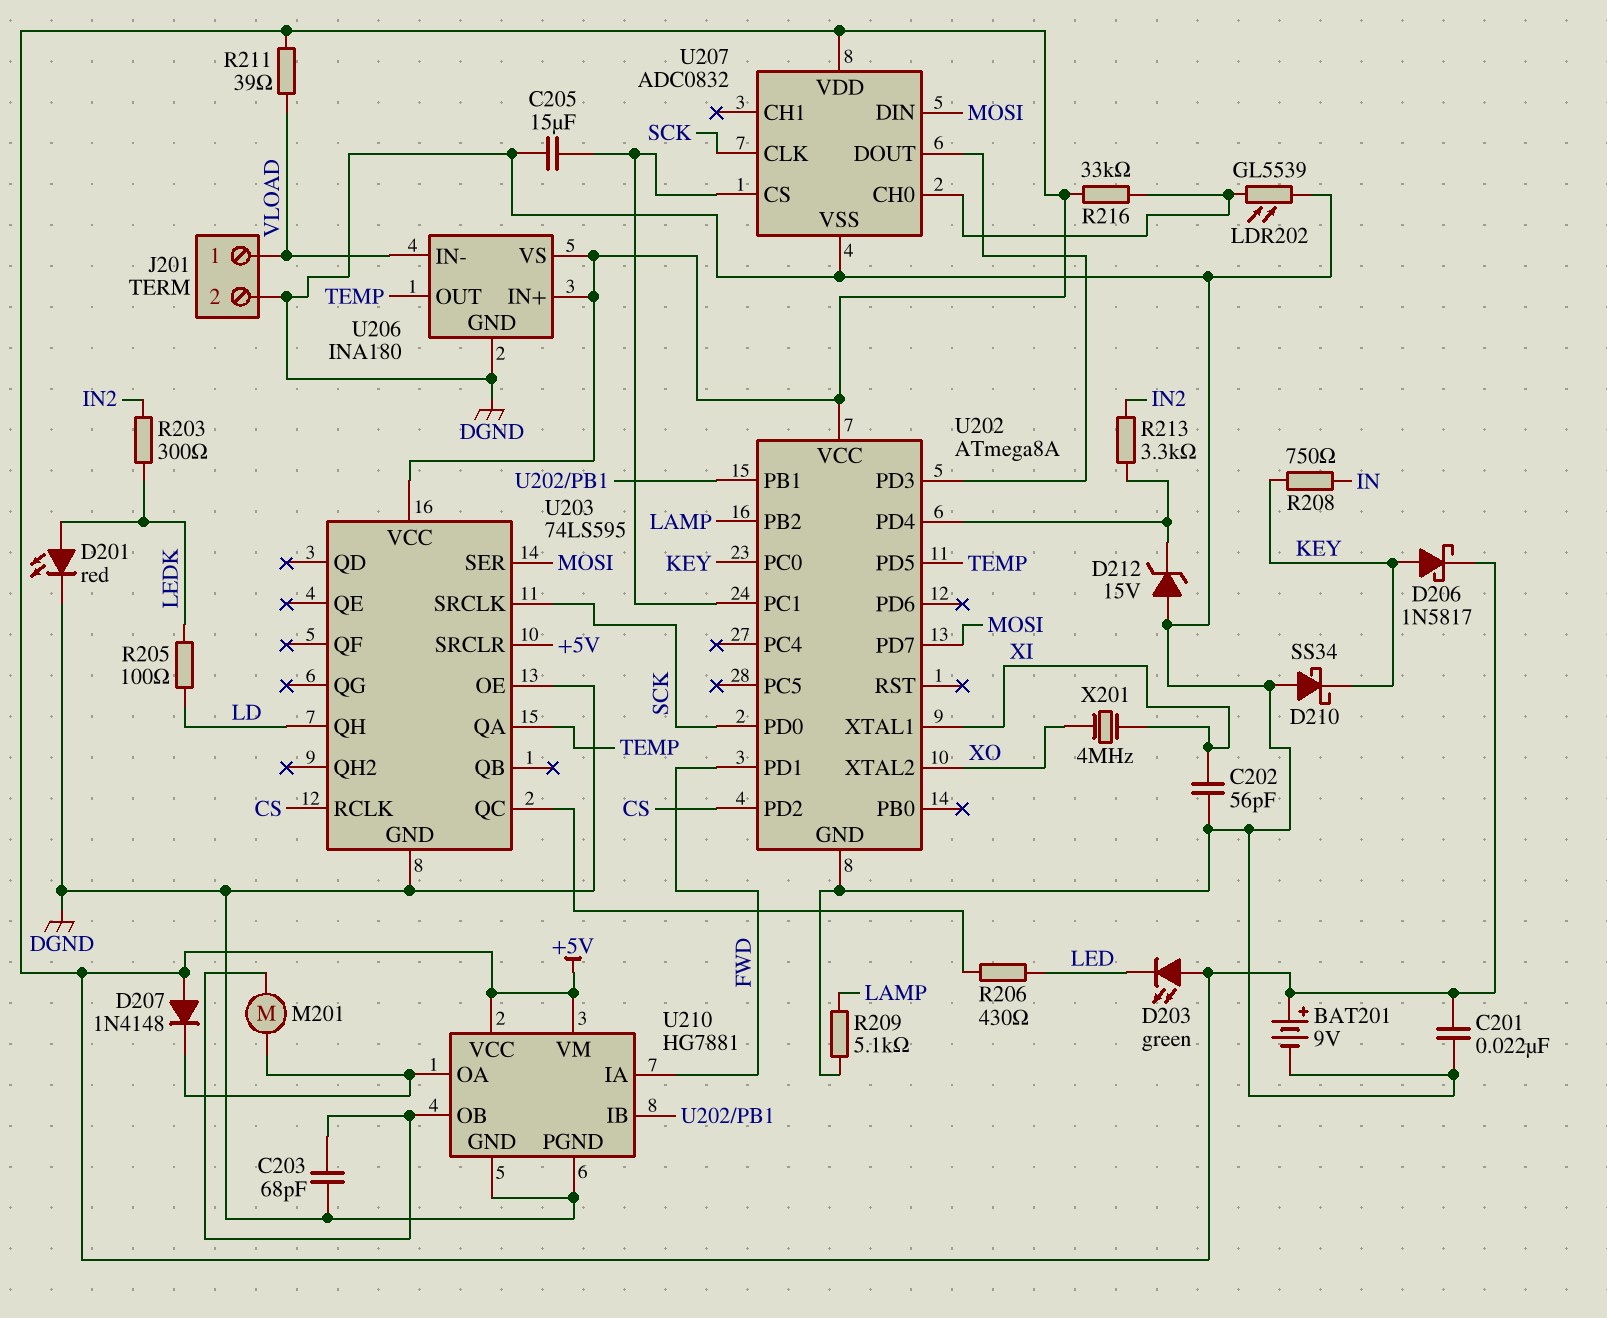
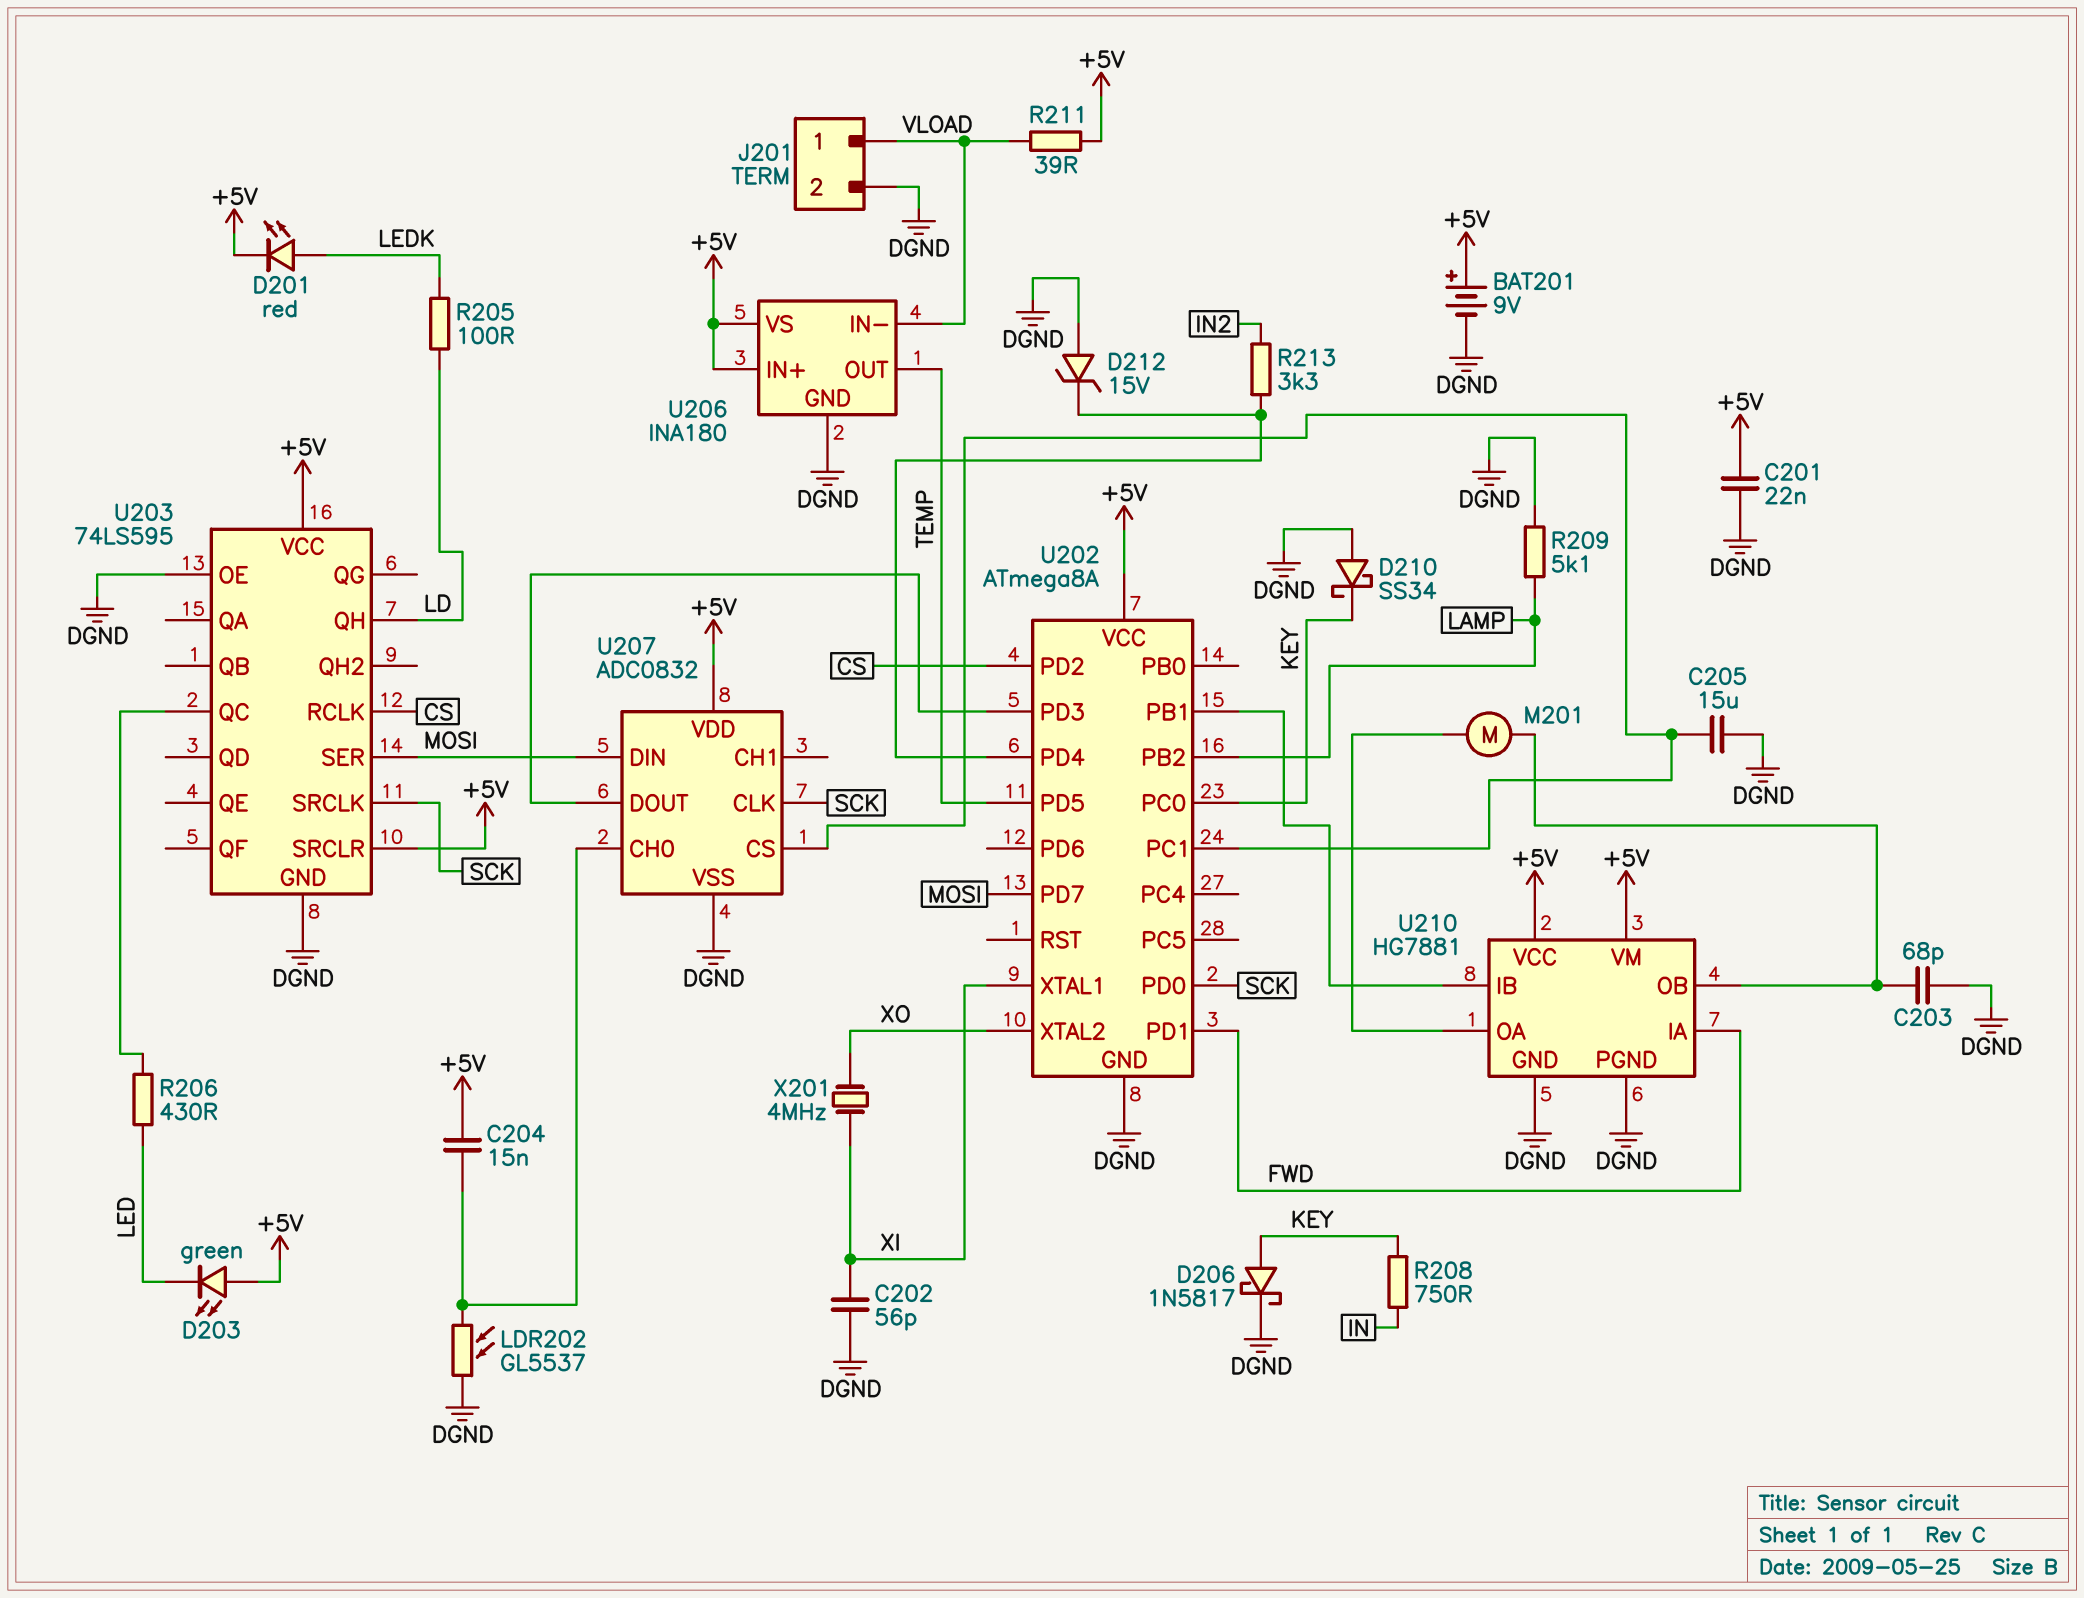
C204: none -> 15nF (+5V, U207/CH0)
D201: LED red (A LEDK, K DGND) -> LED red (A LEDK, K +5V)
D206: schottky 1N5817 (A KEY, K +5V) -> schottky 1N5817 (A KEY, K DGND)
D207: diode 1N4148 (A +5V, K U210/OA) -> none
LDR202: GL5539 (DGND, U207/CH0) -> GL5537 (DGND, U207/CH0)
R203: 300 (IN2, LEDK) -> none
R216: 33k (+5V, U207/CH0) -> none
U203 pin QA: TEMP -> none

